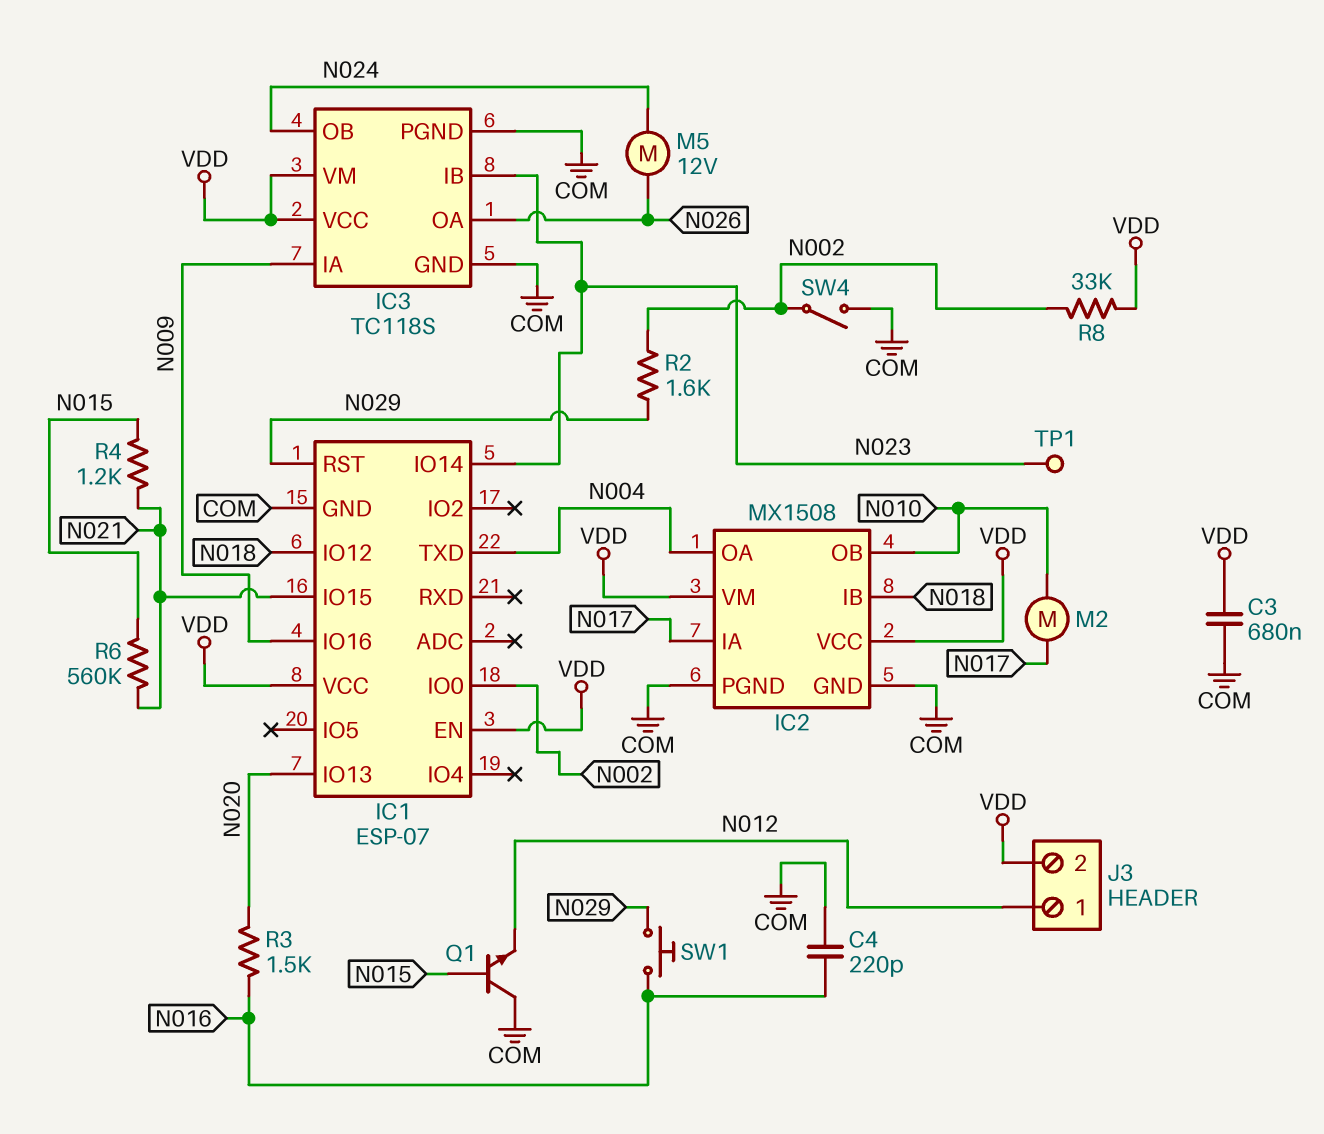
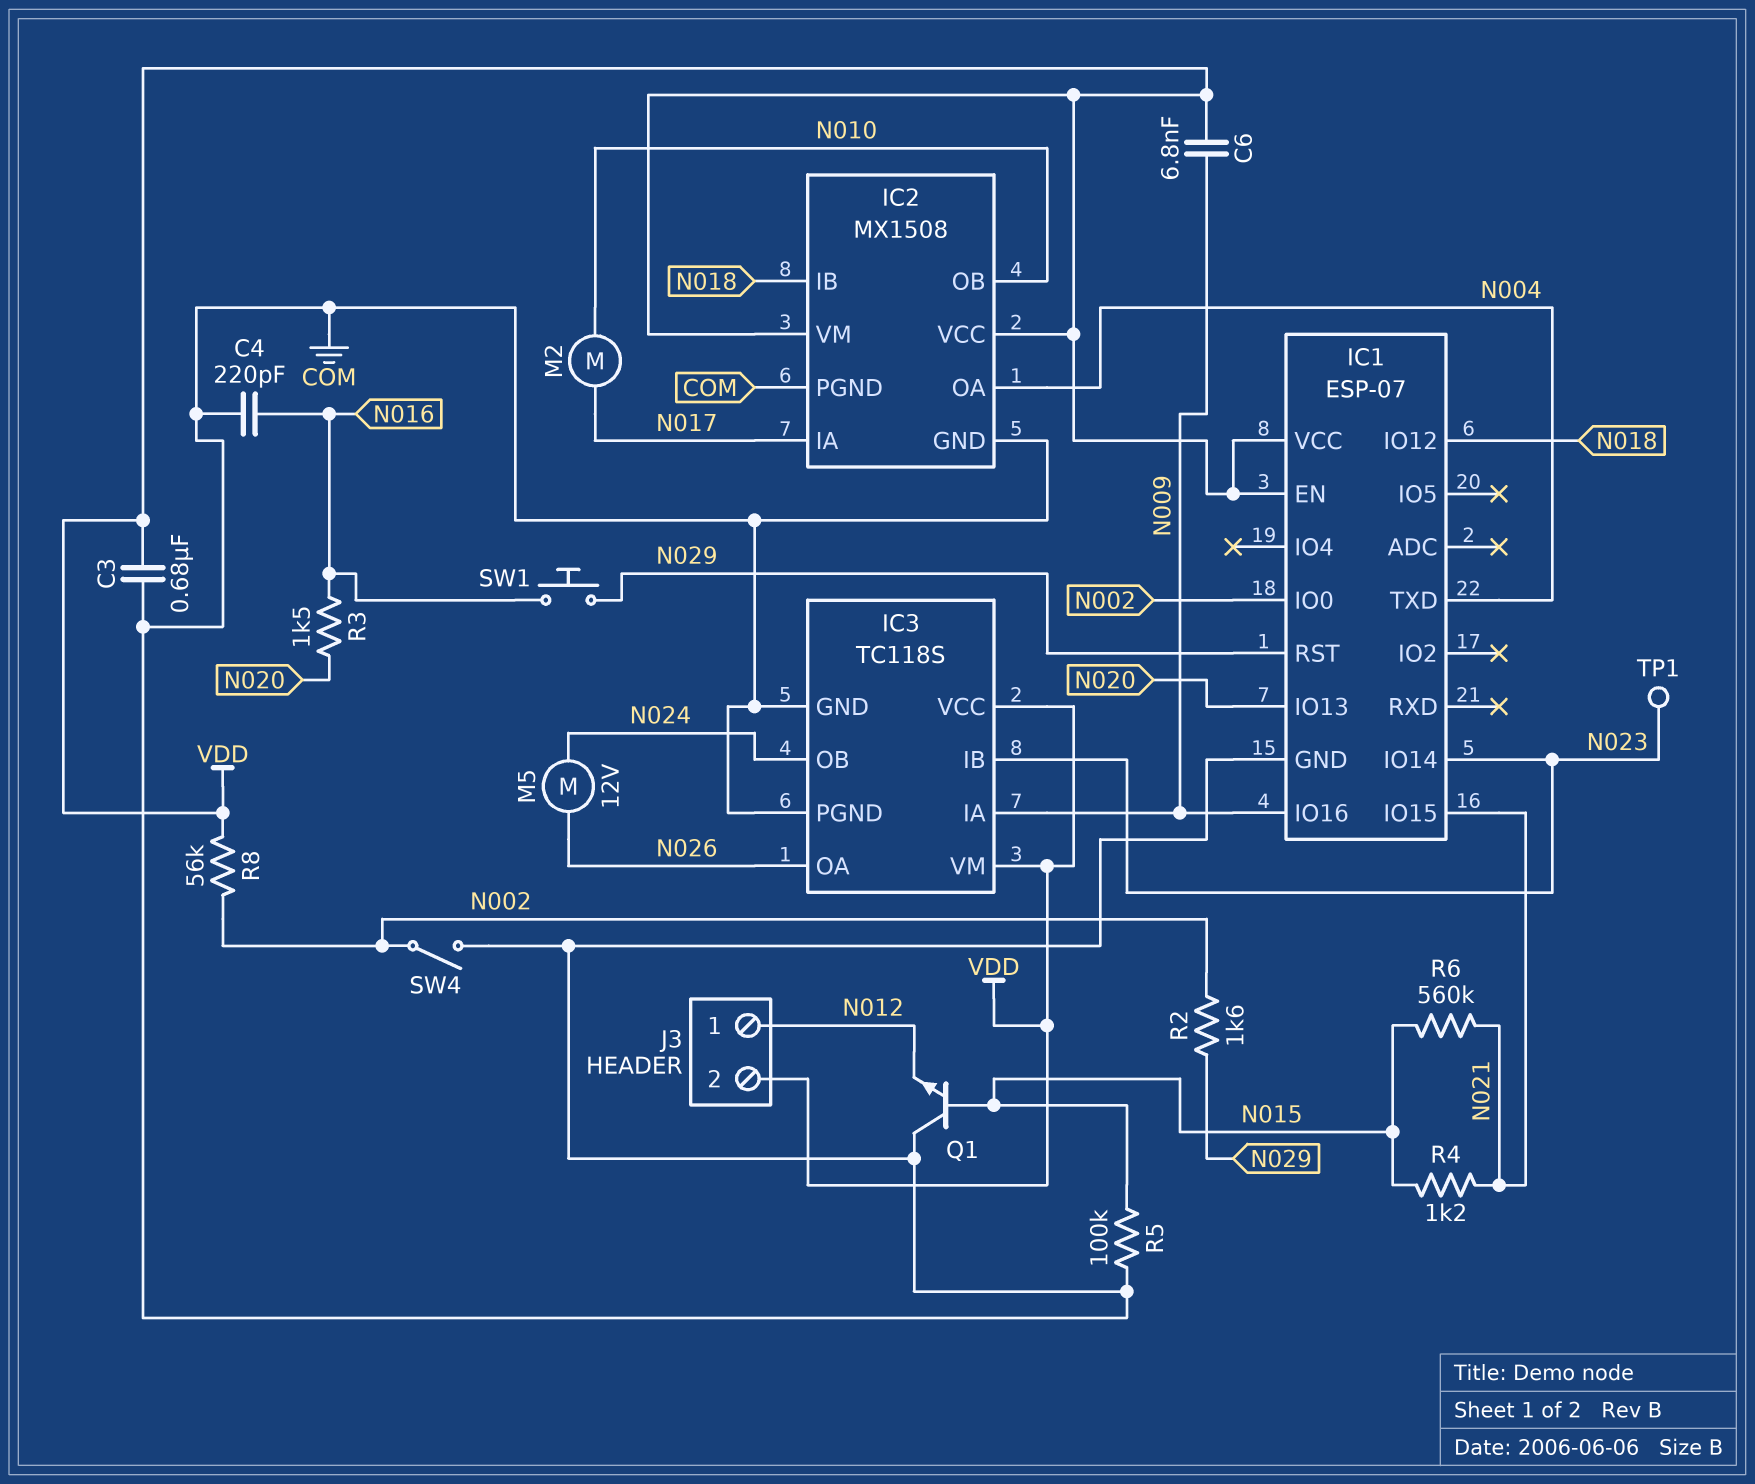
C6: none -> 6.8nF (N009, VDD)
R5: none -> 100k (COM, N015)
R8: 33k (N002, VDD) -> 56k (N002, VDD)

